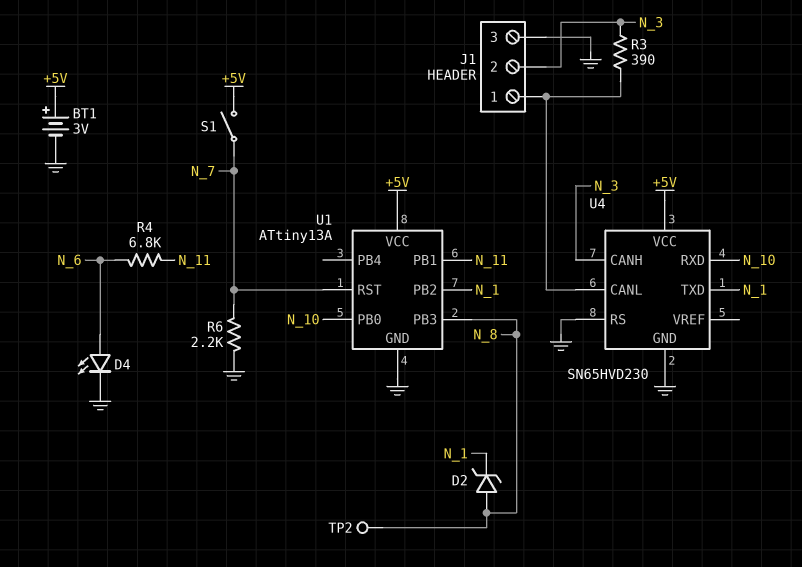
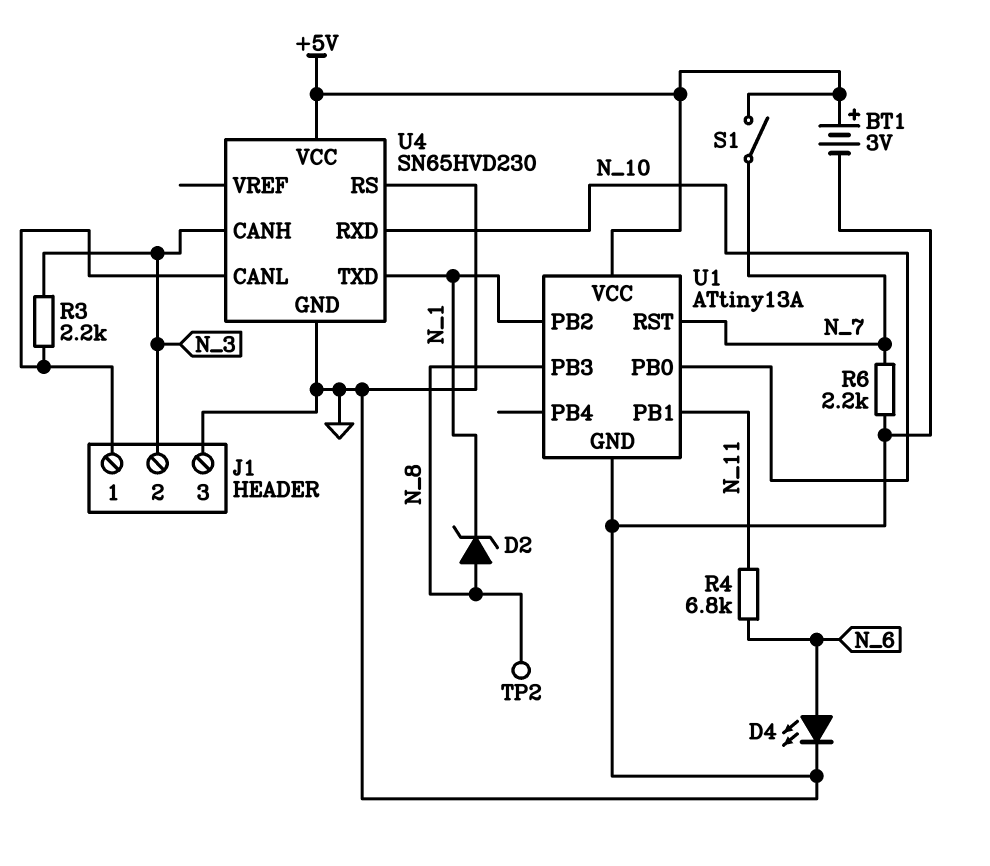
R3: 390 (J1/1, N_3) -> 2.2k (J1/1, N_3)

